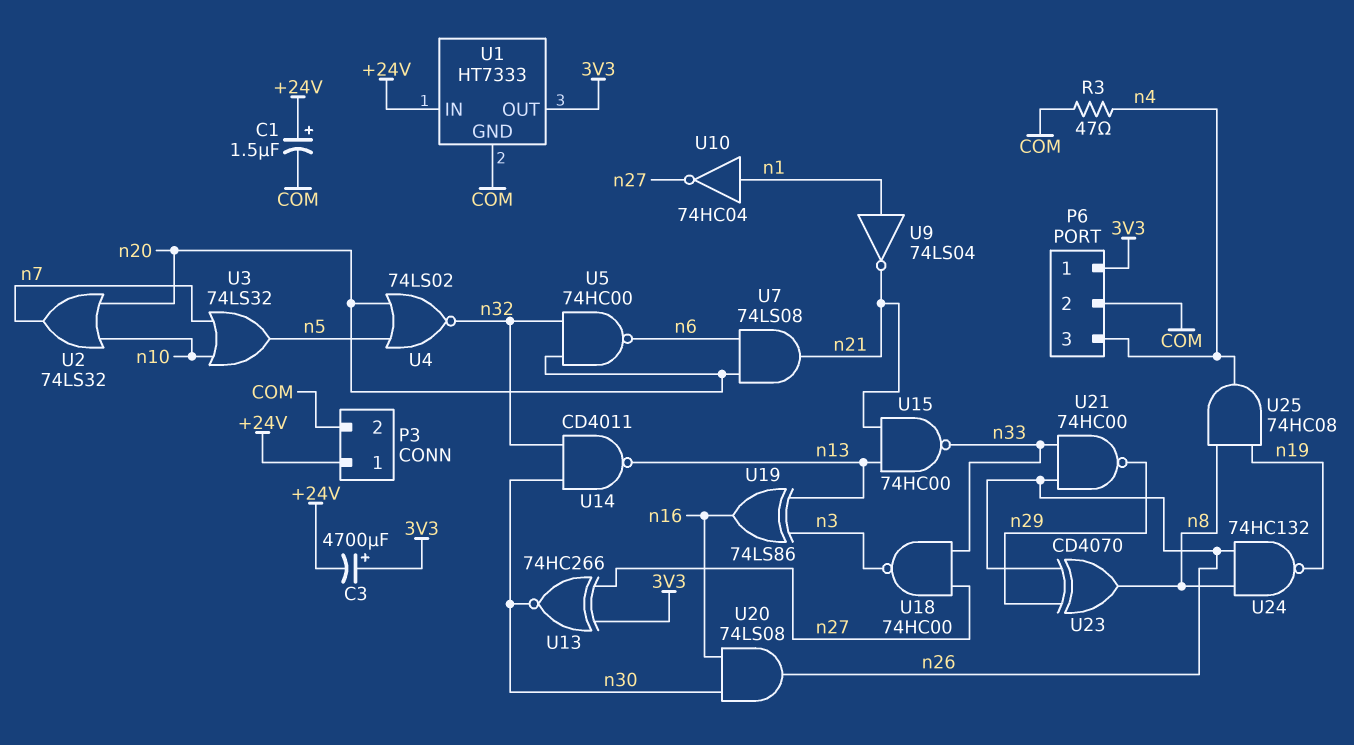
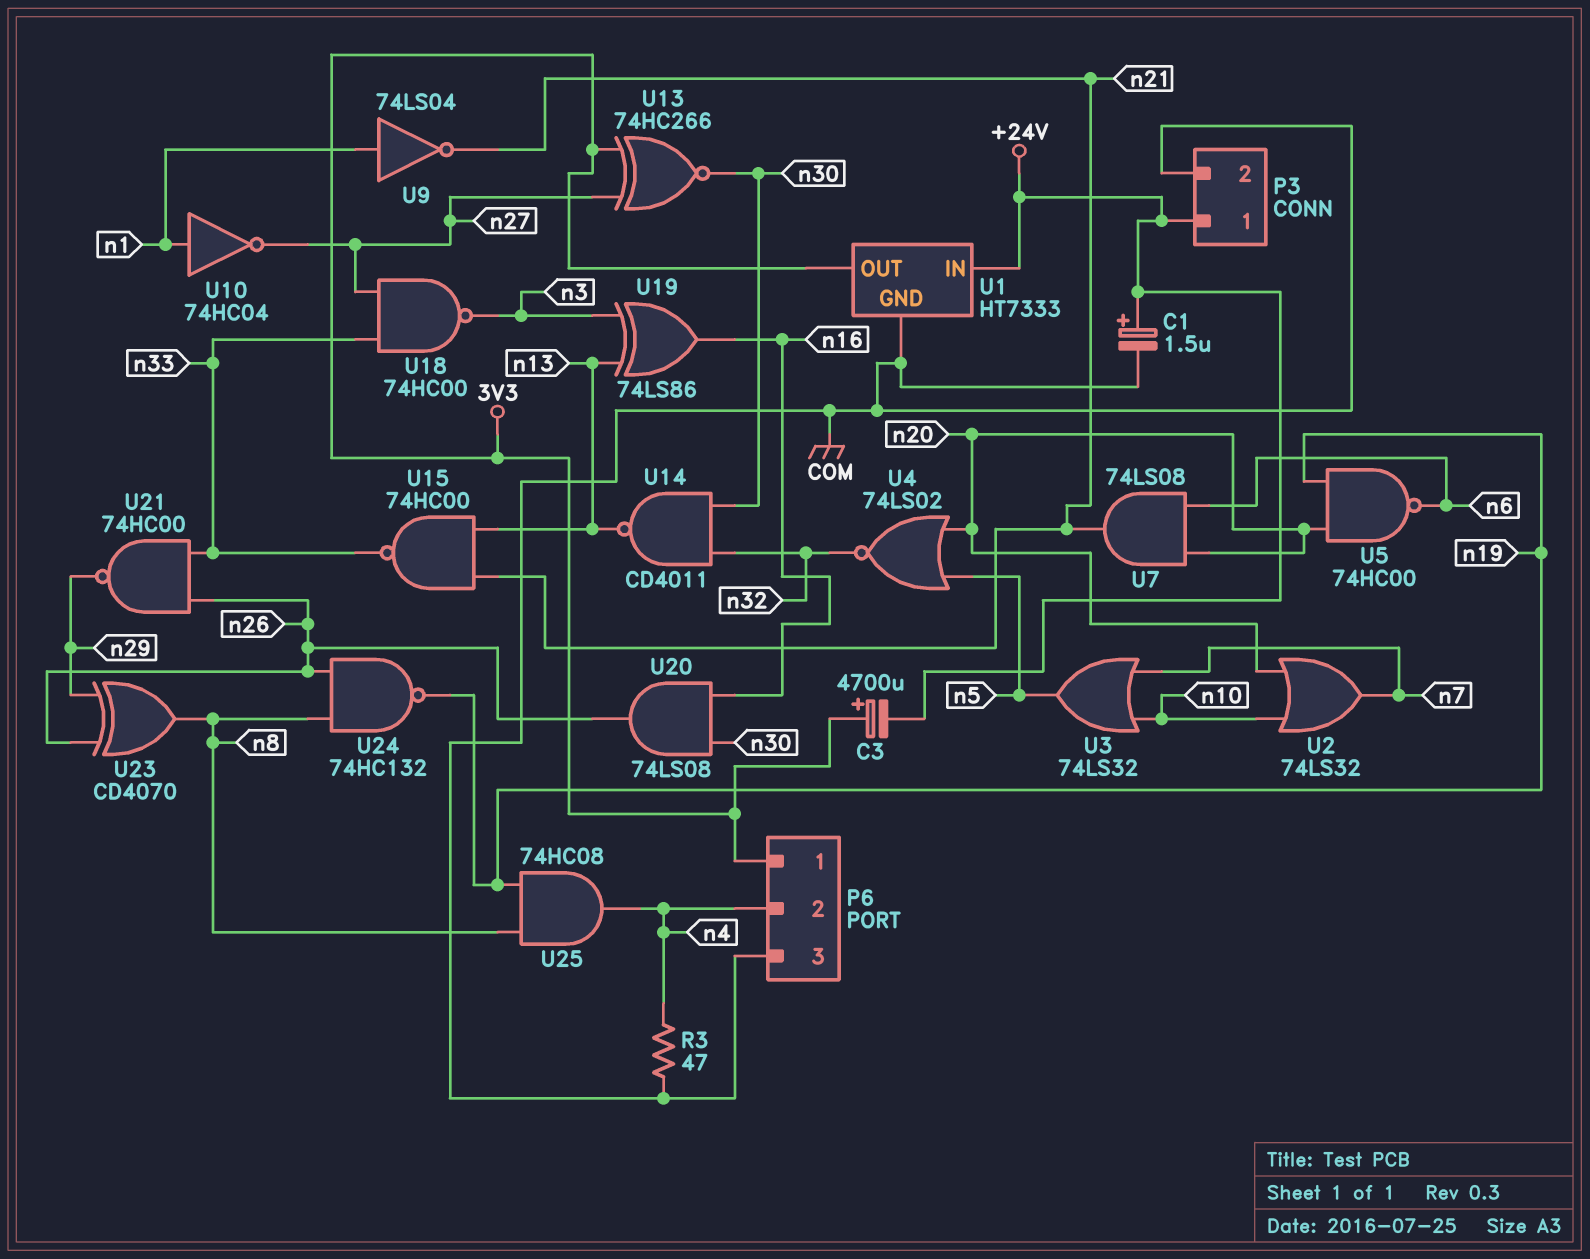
P6 pin 2: COM -> n4
P6 pin 3: n4 -> COM
U5: NAND 74HC00 (in n20, in n32, out n6) -> NAND 74HC00 (in n19, in n20, out n6)

